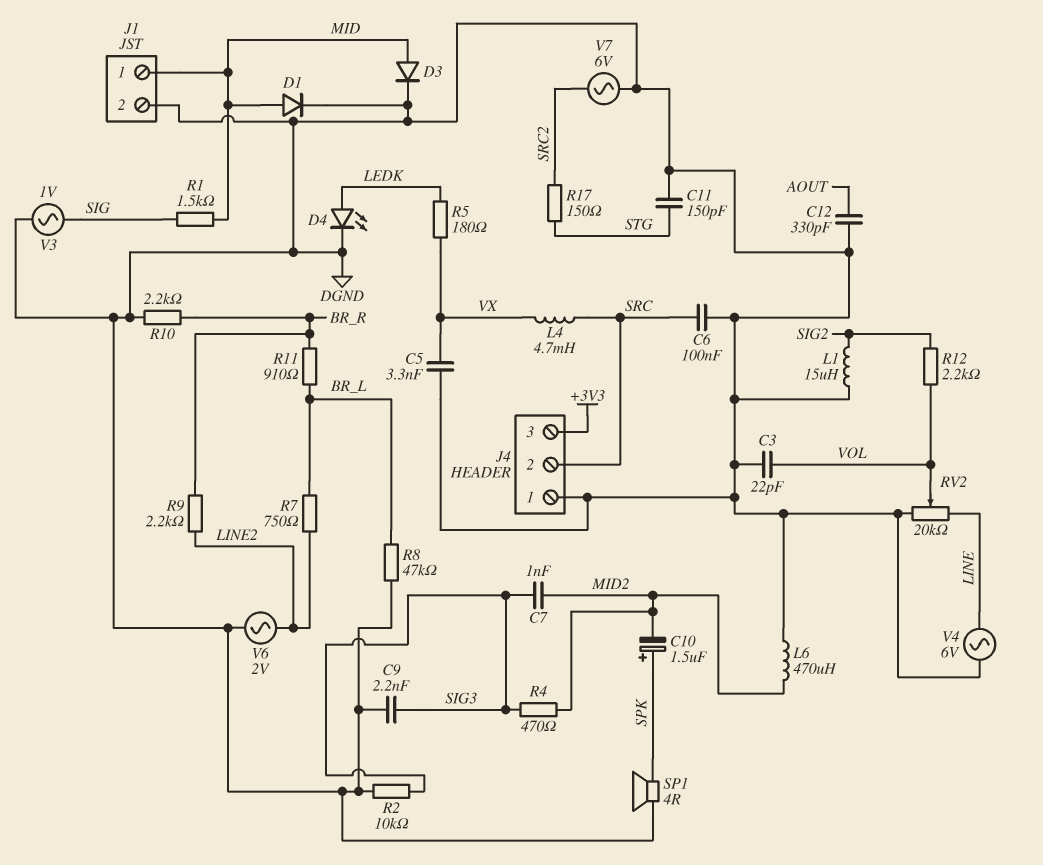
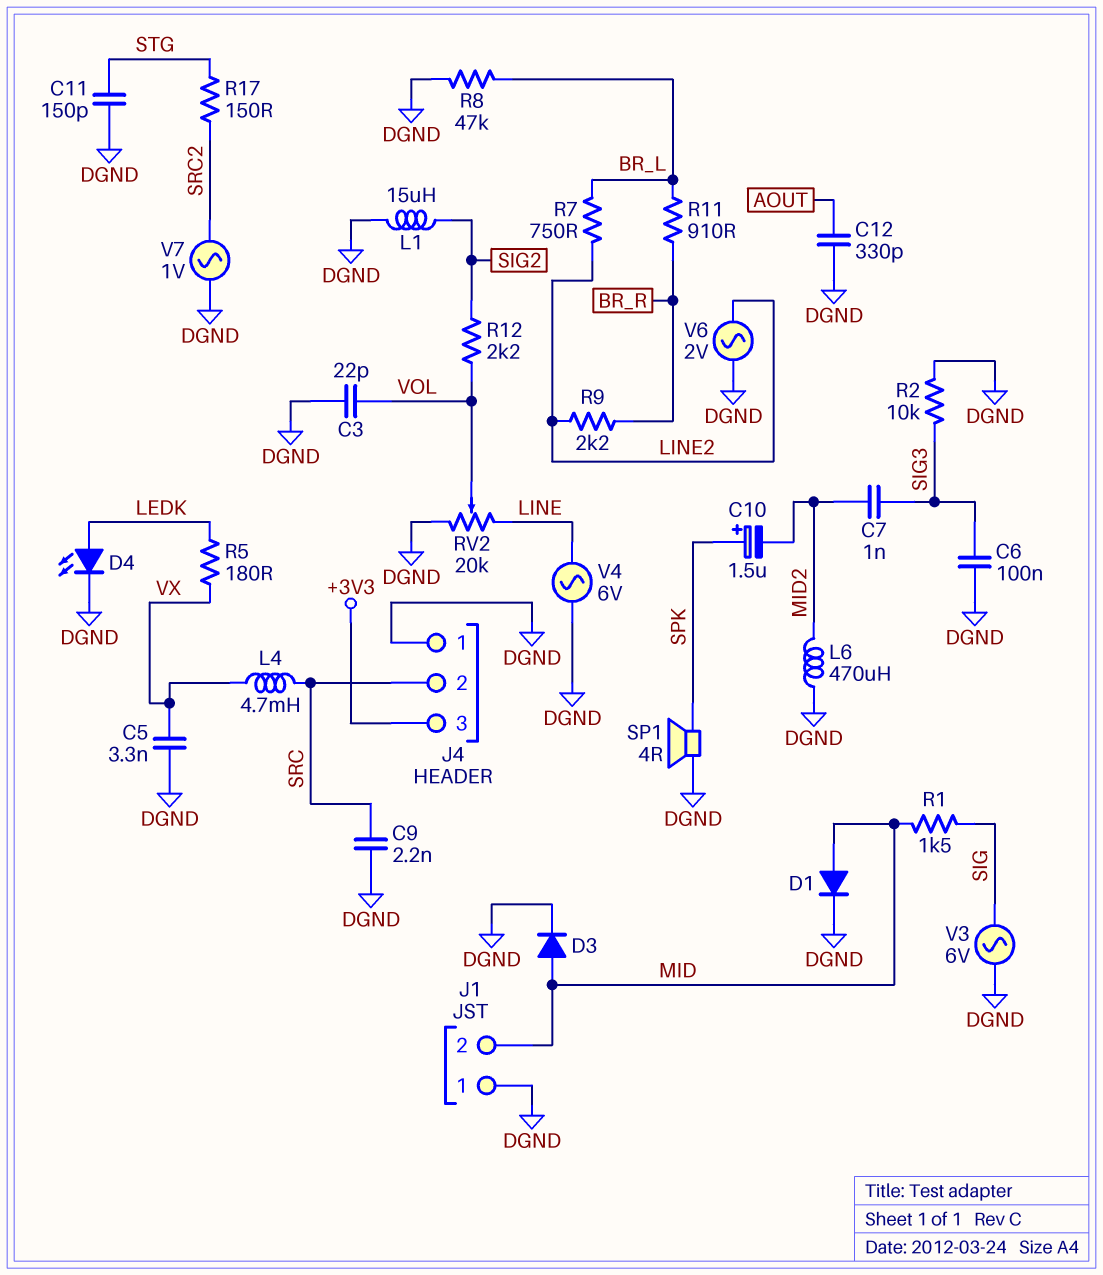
C6: 100nF (DGND, SRC) -> 100nF (DGND, SIG3)
C9: 2.2nF (DGND, SIG3) -> 2.2nF (DGND, SRC)
J1 pin 1: MID -> DGND
J1 pin 2: DGND -> MID
R4: 470 (MID2, SIG3) -> none
R10: 2.2k (BR_R, DGND) -> none
V3: AC 1V (DGND, SIG) -> AC 6V (DGND, SIG)
V7: AC 6V (DGND, SRC2) -> AC 1V (DGND, SRC2)

